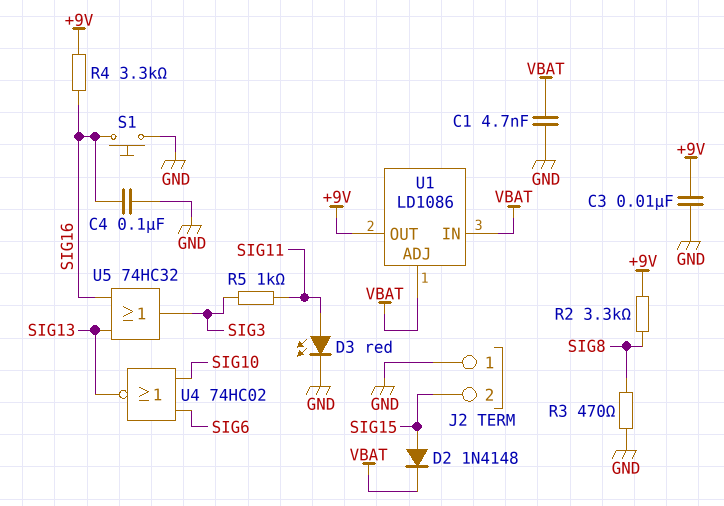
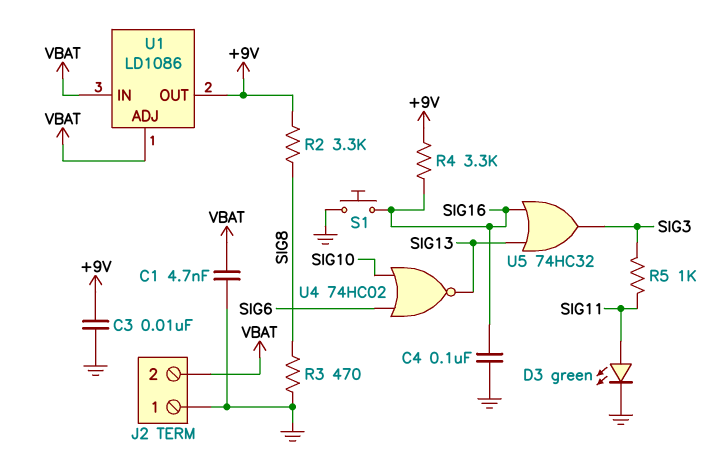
D2: diode 1N4148 (A SIG15, K VBAT) -> none
D3: LED red (A SIG11, K GND) -> LED green (A SIG11, K GND)
J2 pin 2: SIG15 -> VBAT

